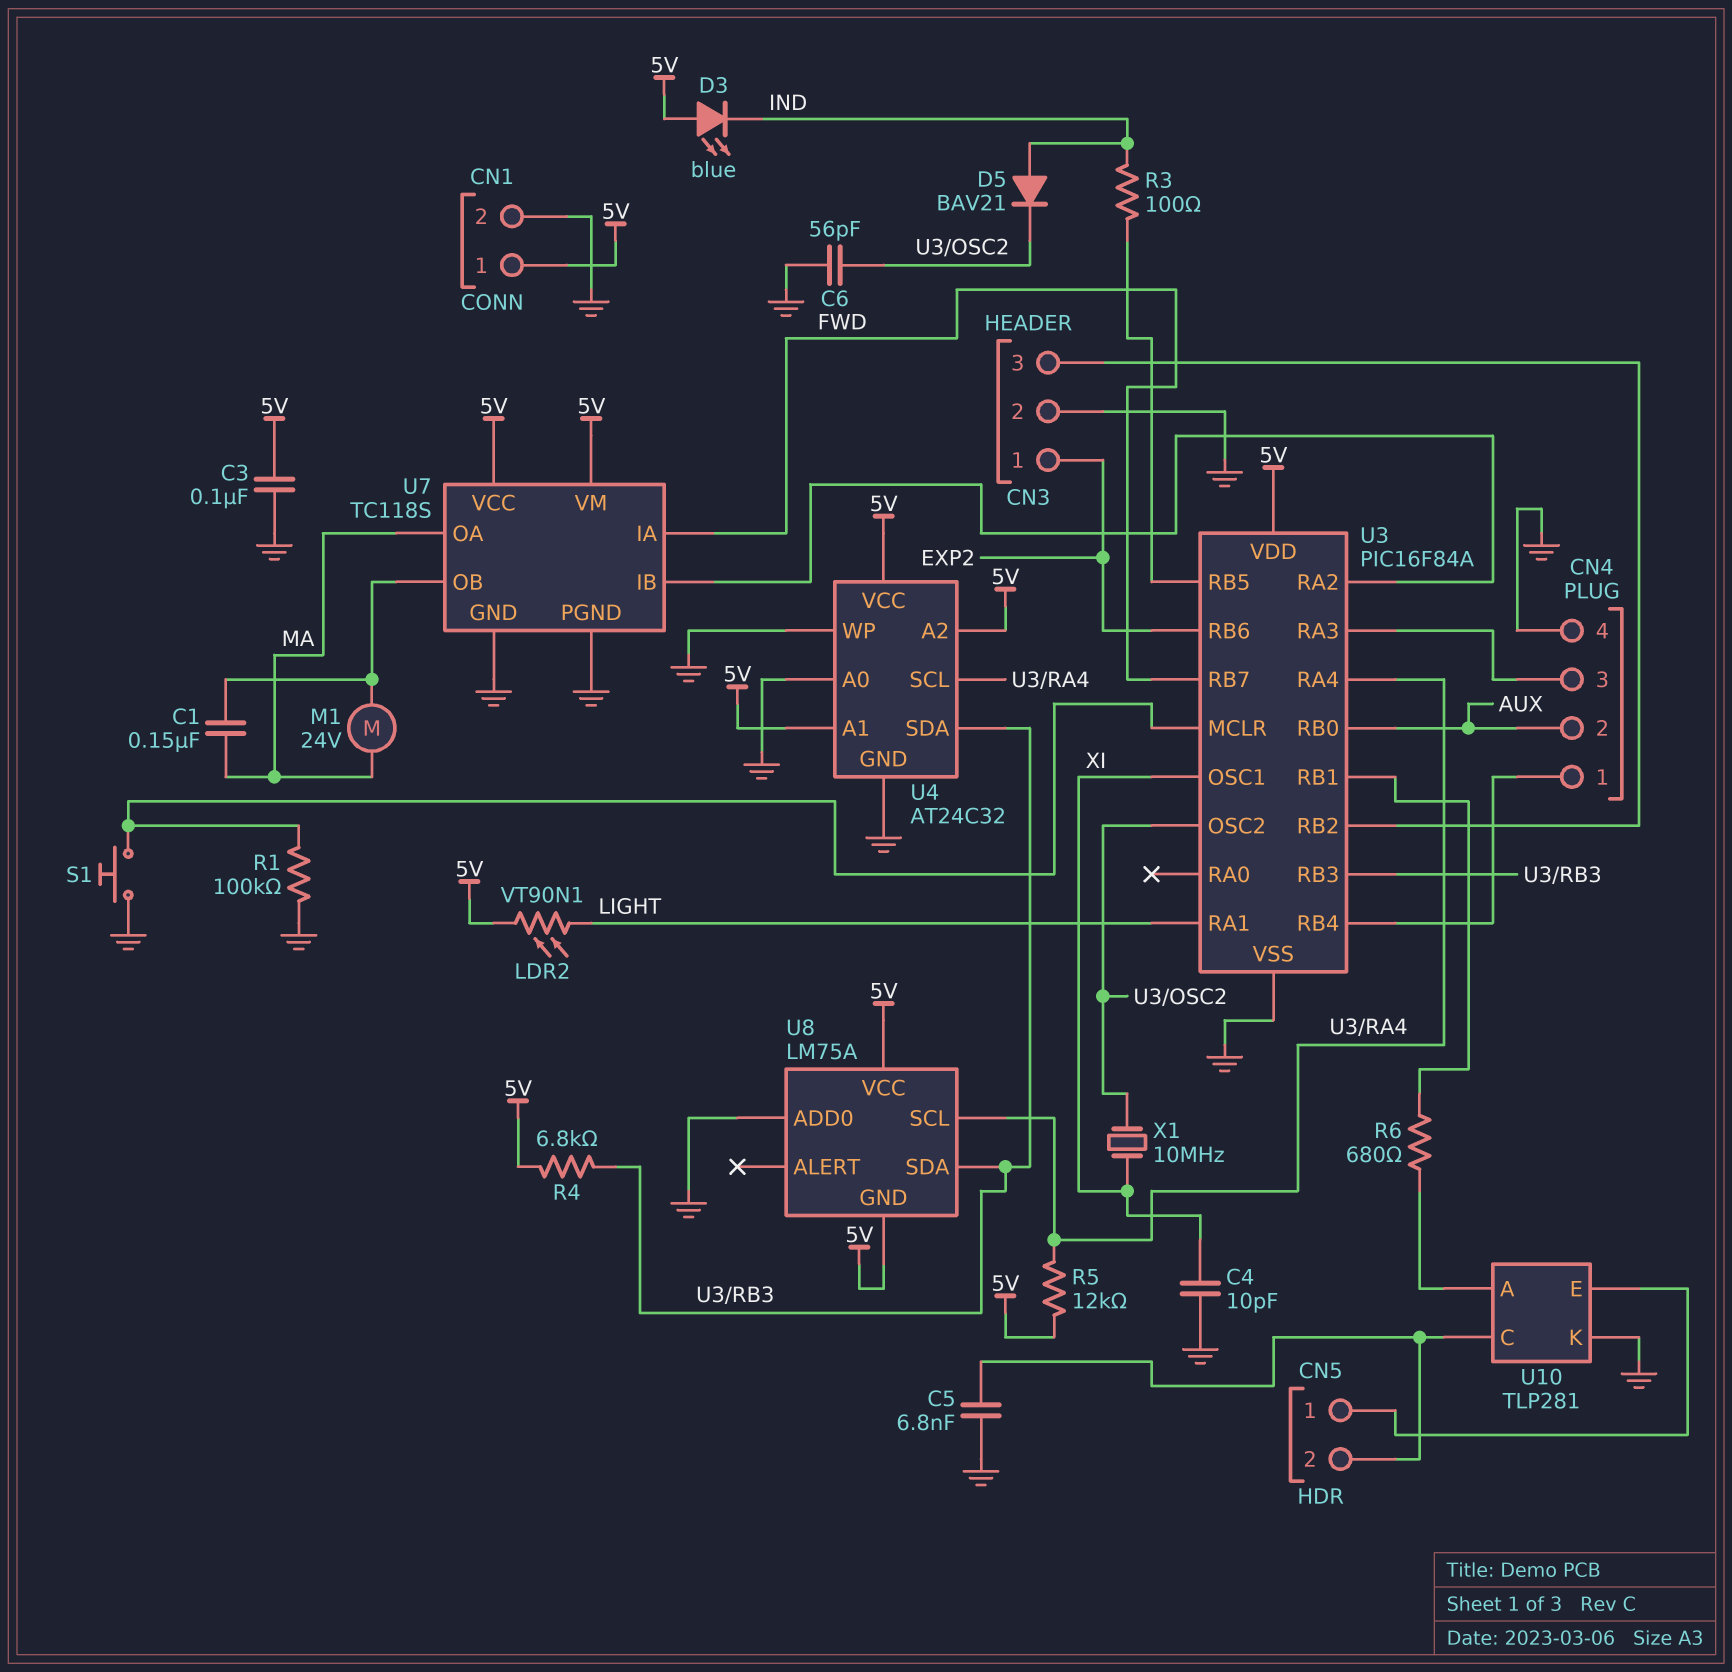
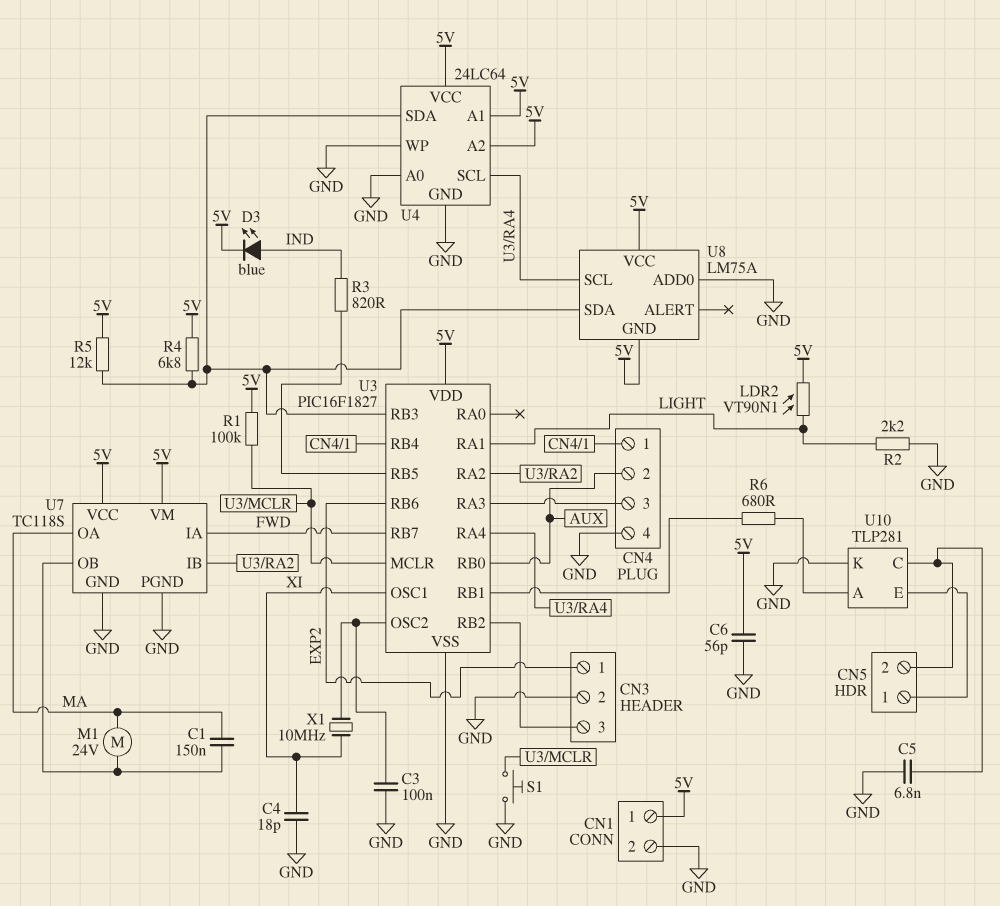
C3: 100nF (5V, GND) -> 100nF (GND, U3/OSC2)
C4: 10pF (GND, XI) -> 18pF (GND, XI)
C6: 56pF (GND, U3/OSC2) -> 56pF (5V, GND)
D3: LED blue (A 5V, K IND) -> LED blue (A IND, K 5V)
D5: diode BAV21 (A IND, K U3/OSC2) -> none
R1: 100k (GND, U3/MCLR) -> 100k (5V, U3/MCLR)
R2: none -> 2.2k (GND, LIGHT)
R3: 100 (IND, U3/RB5) -> 820 (IND, U3/RB5)
R5: 12k (5V, U3/RA4) -> 12k (5V, U3/RB3)
U3: PIC16F84A -> PIC16F1827
U4: AT24C32 -> 24LC64

